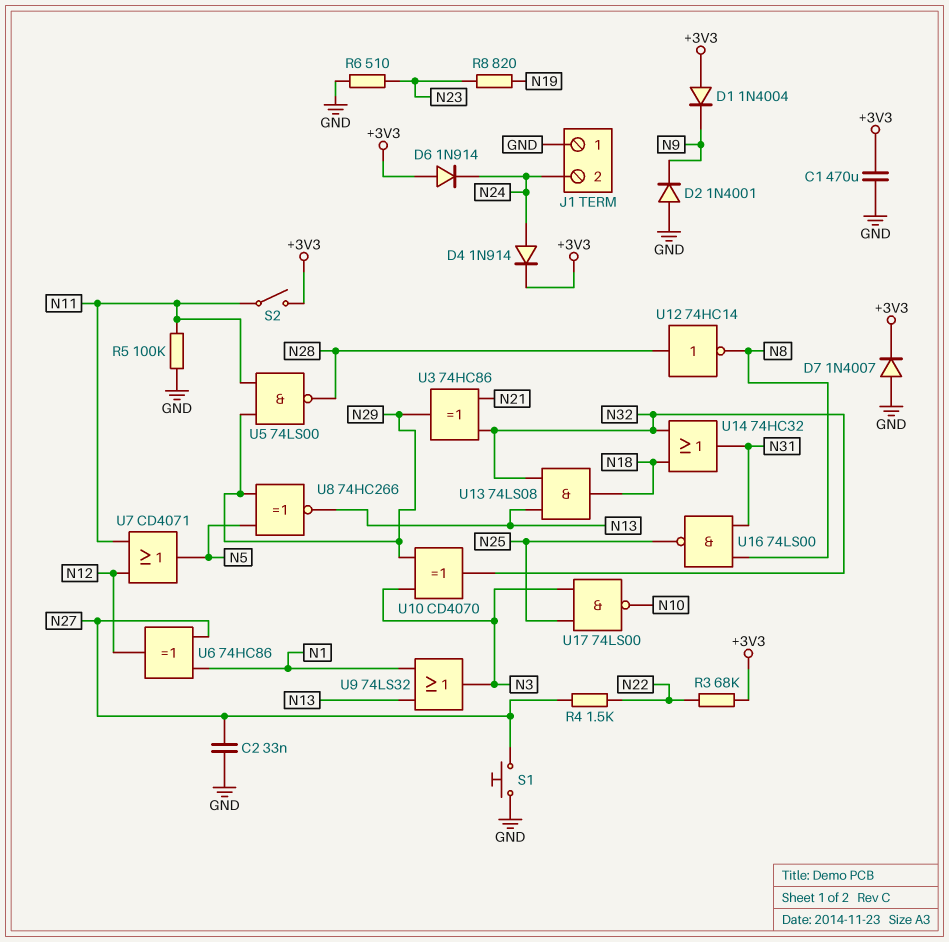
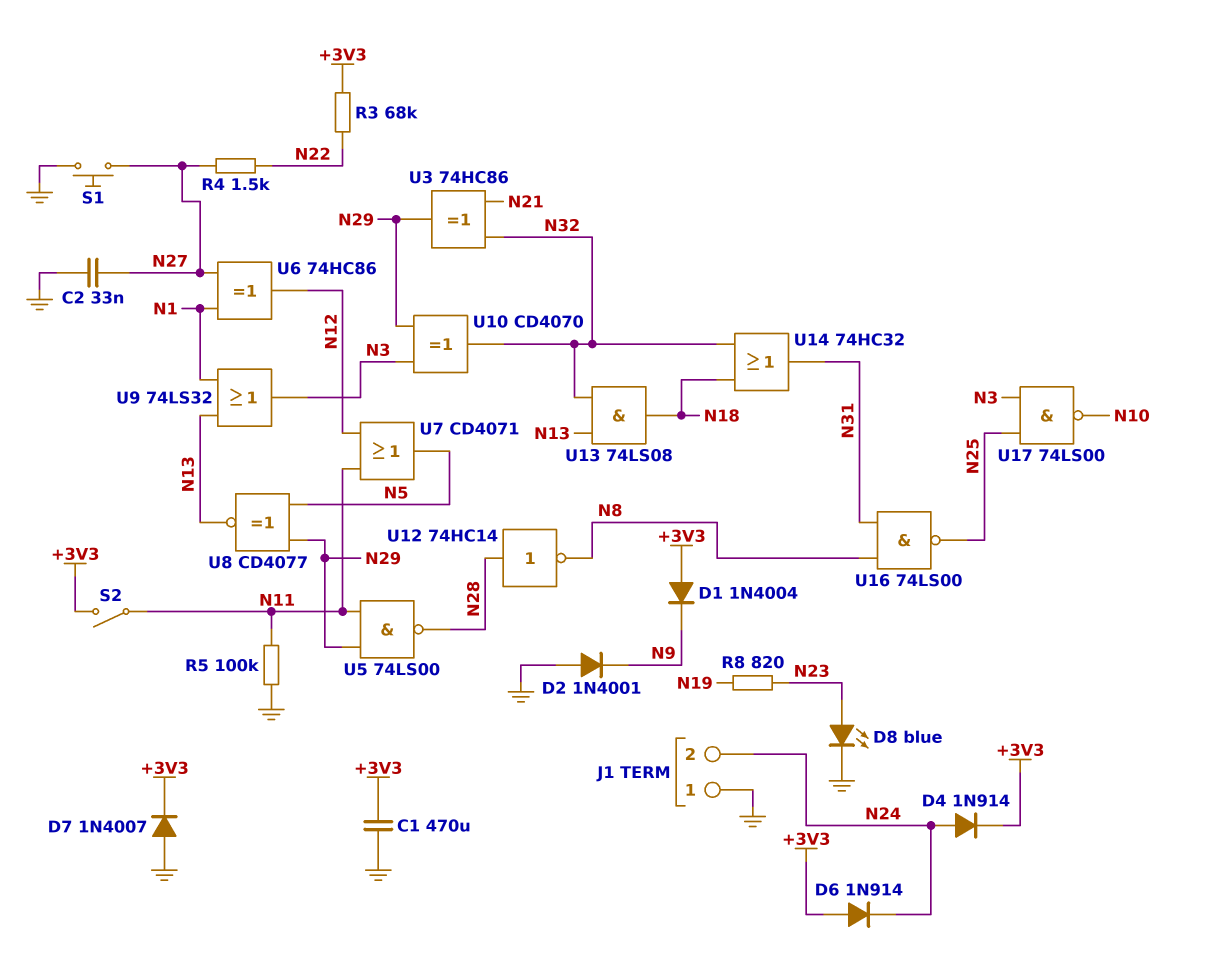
D8: none -> LED blue (A N23, K GND)
R6: 510 (GND, N23) -> none
U8: XNOR 74HC266 (in N5, in N29, out N13) -> XNOR CD4077 (in N5, in N29, out N13)

